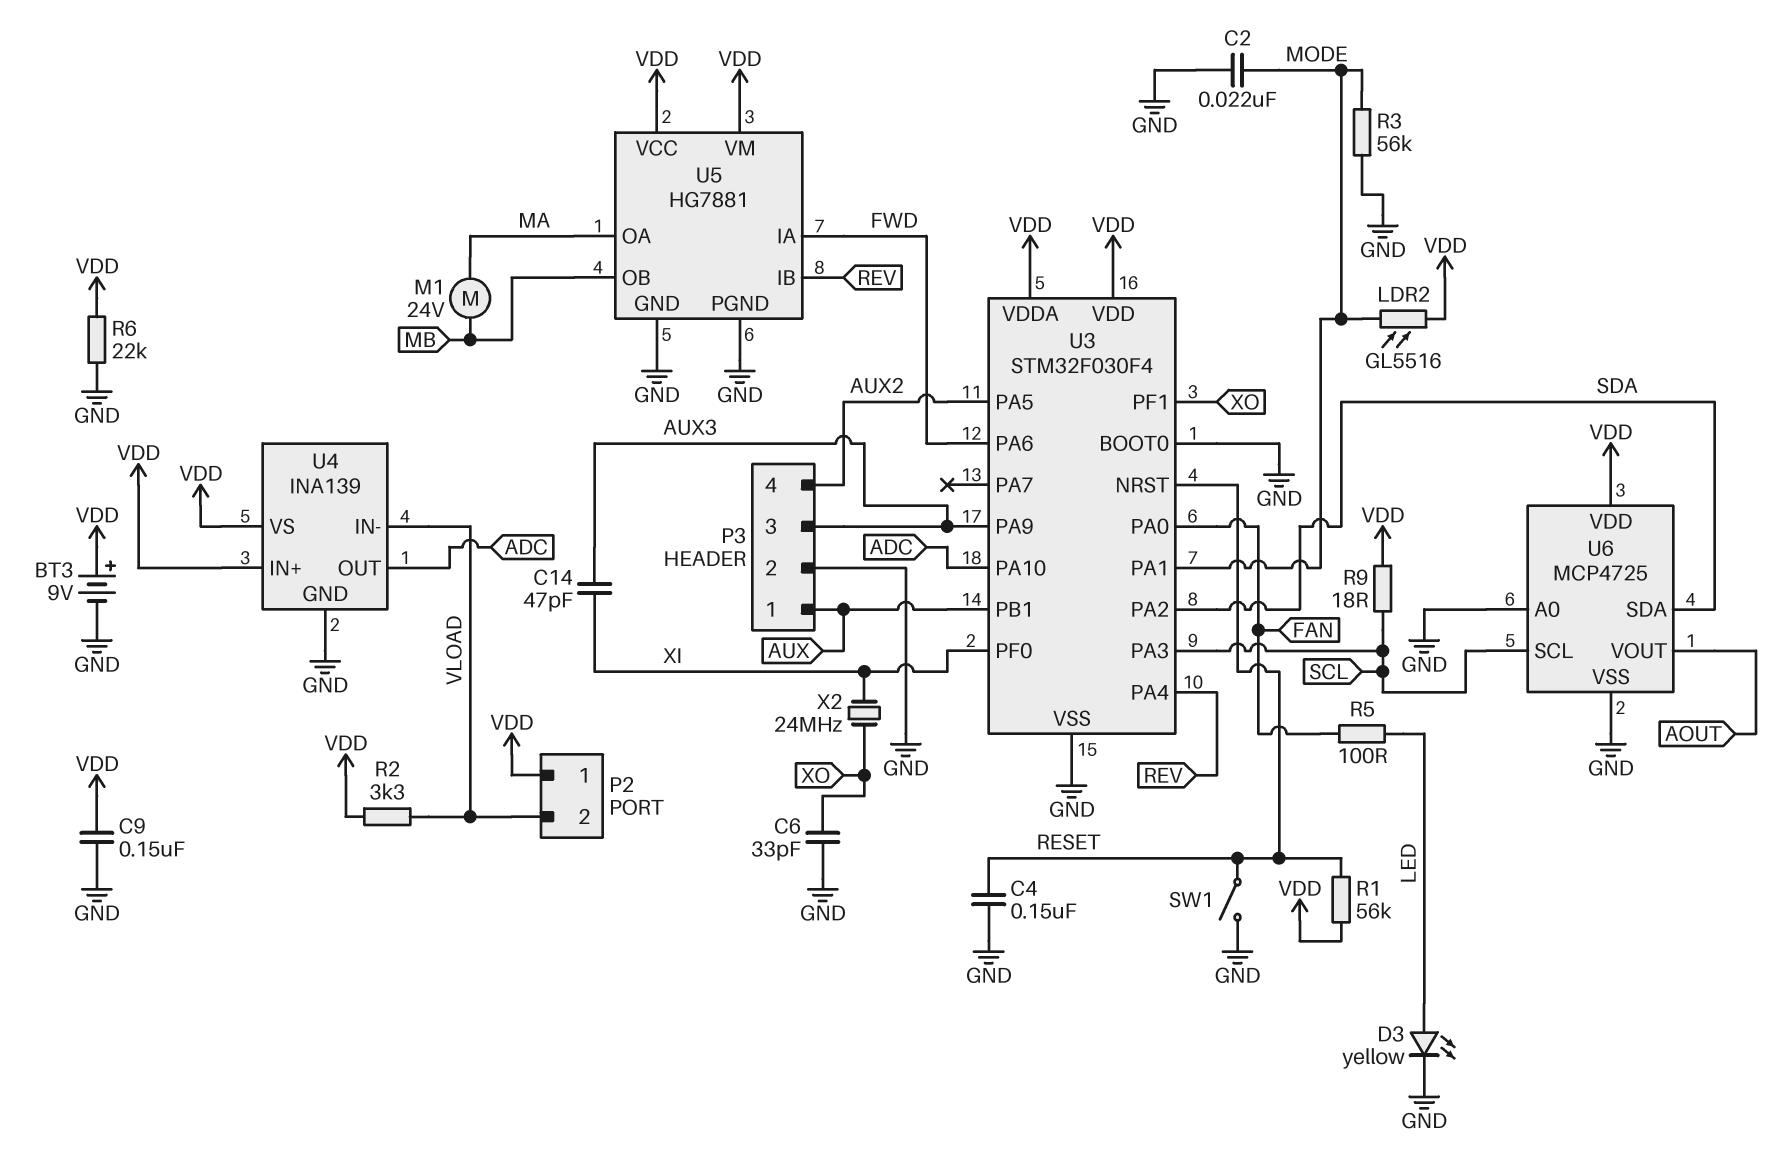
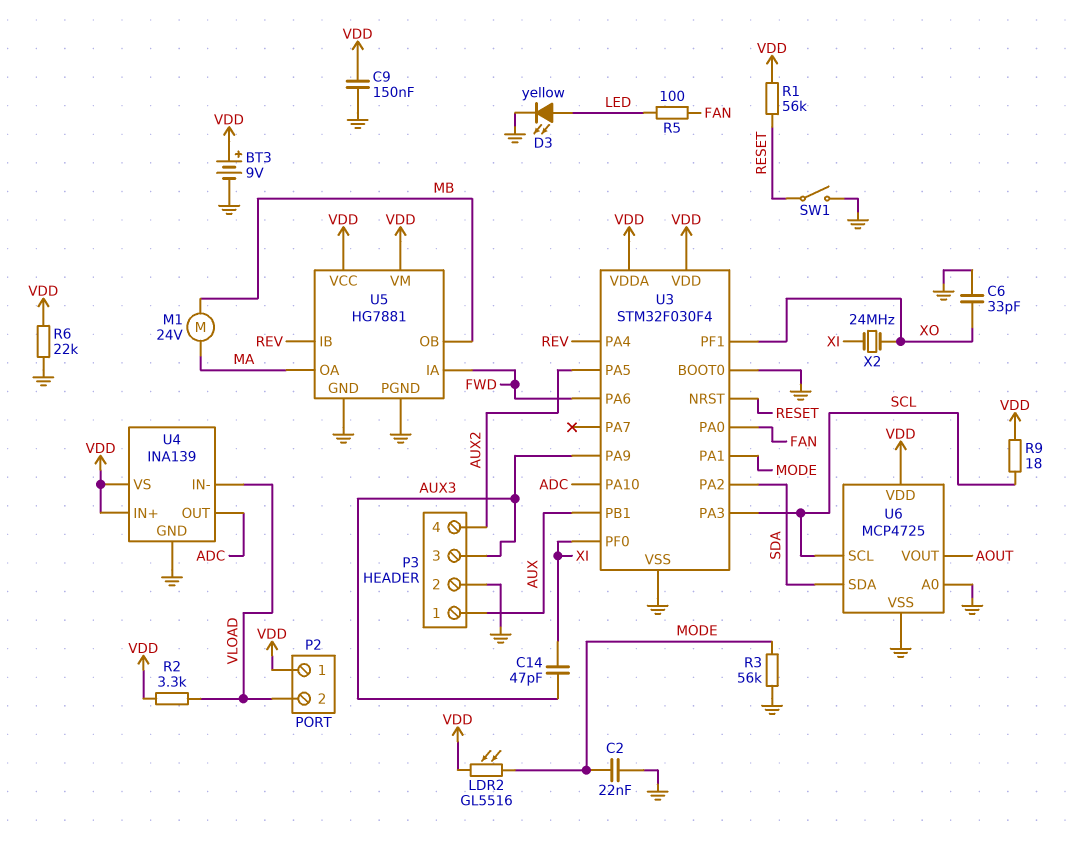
C4: 150nF (GND, RESET) -> none

